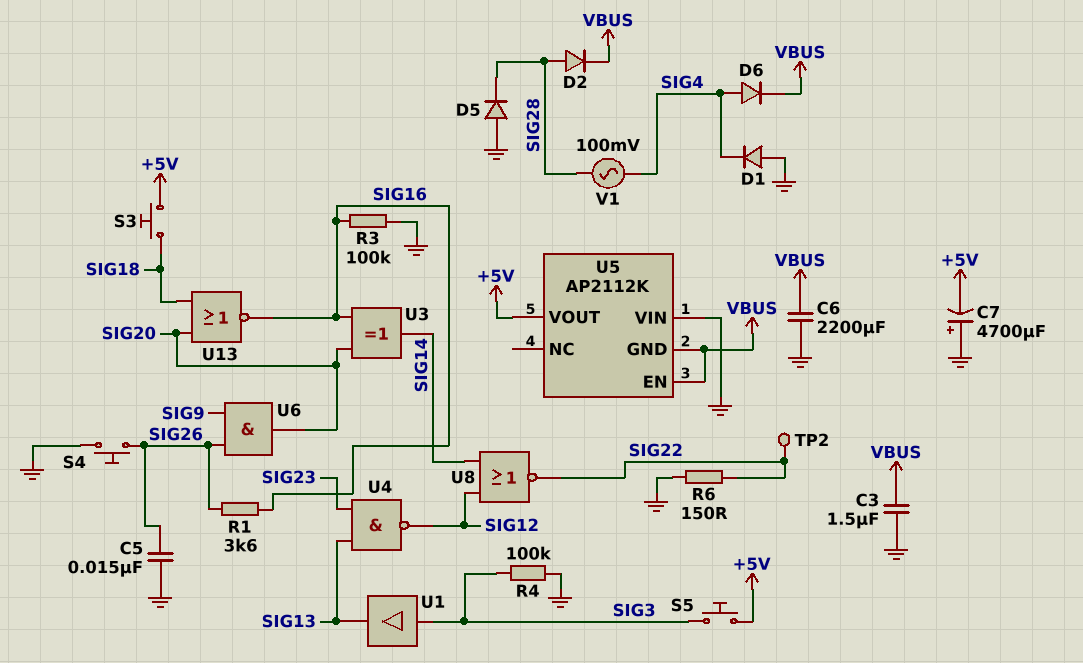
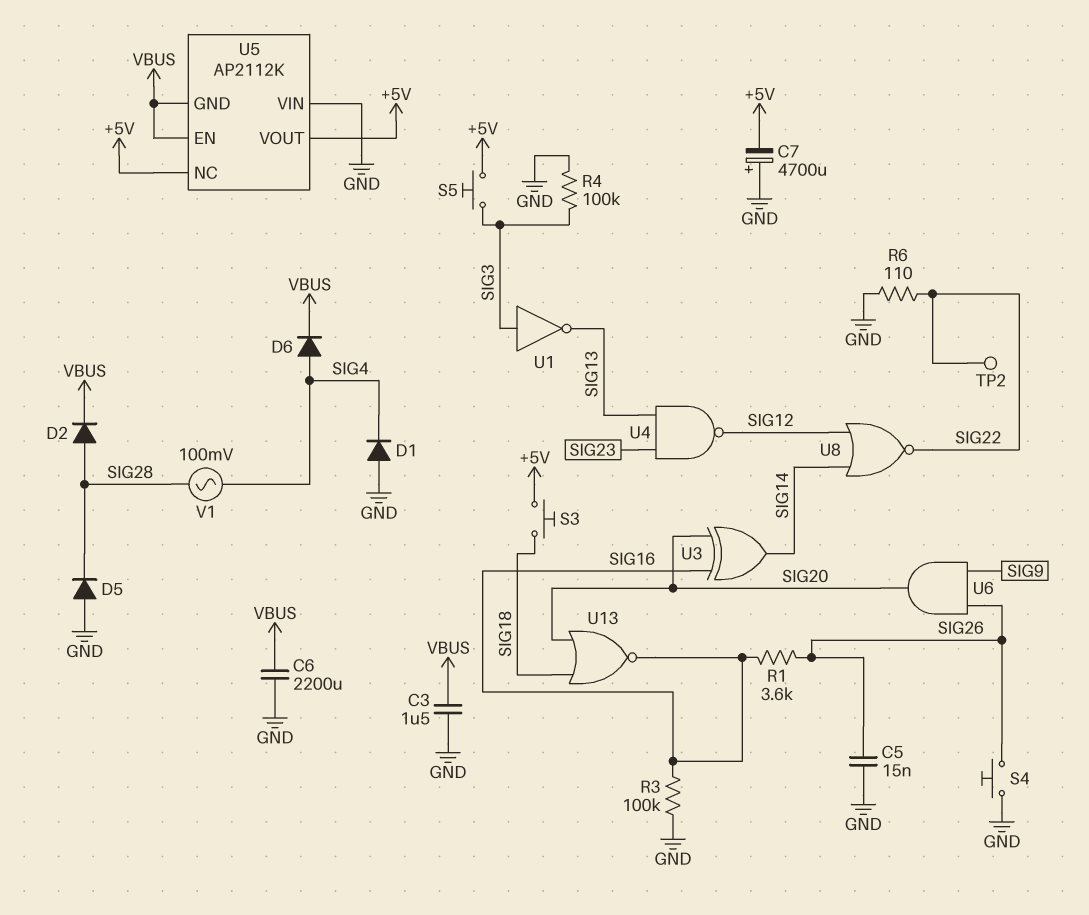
R6: 150 (GND, SIG22) -> 110 (GND, SIG22)
U1: buffer (in SIG3, out SIG13) -> NOT (in SIG3, out SIG13)
U5 pin NC: none -> +5V

